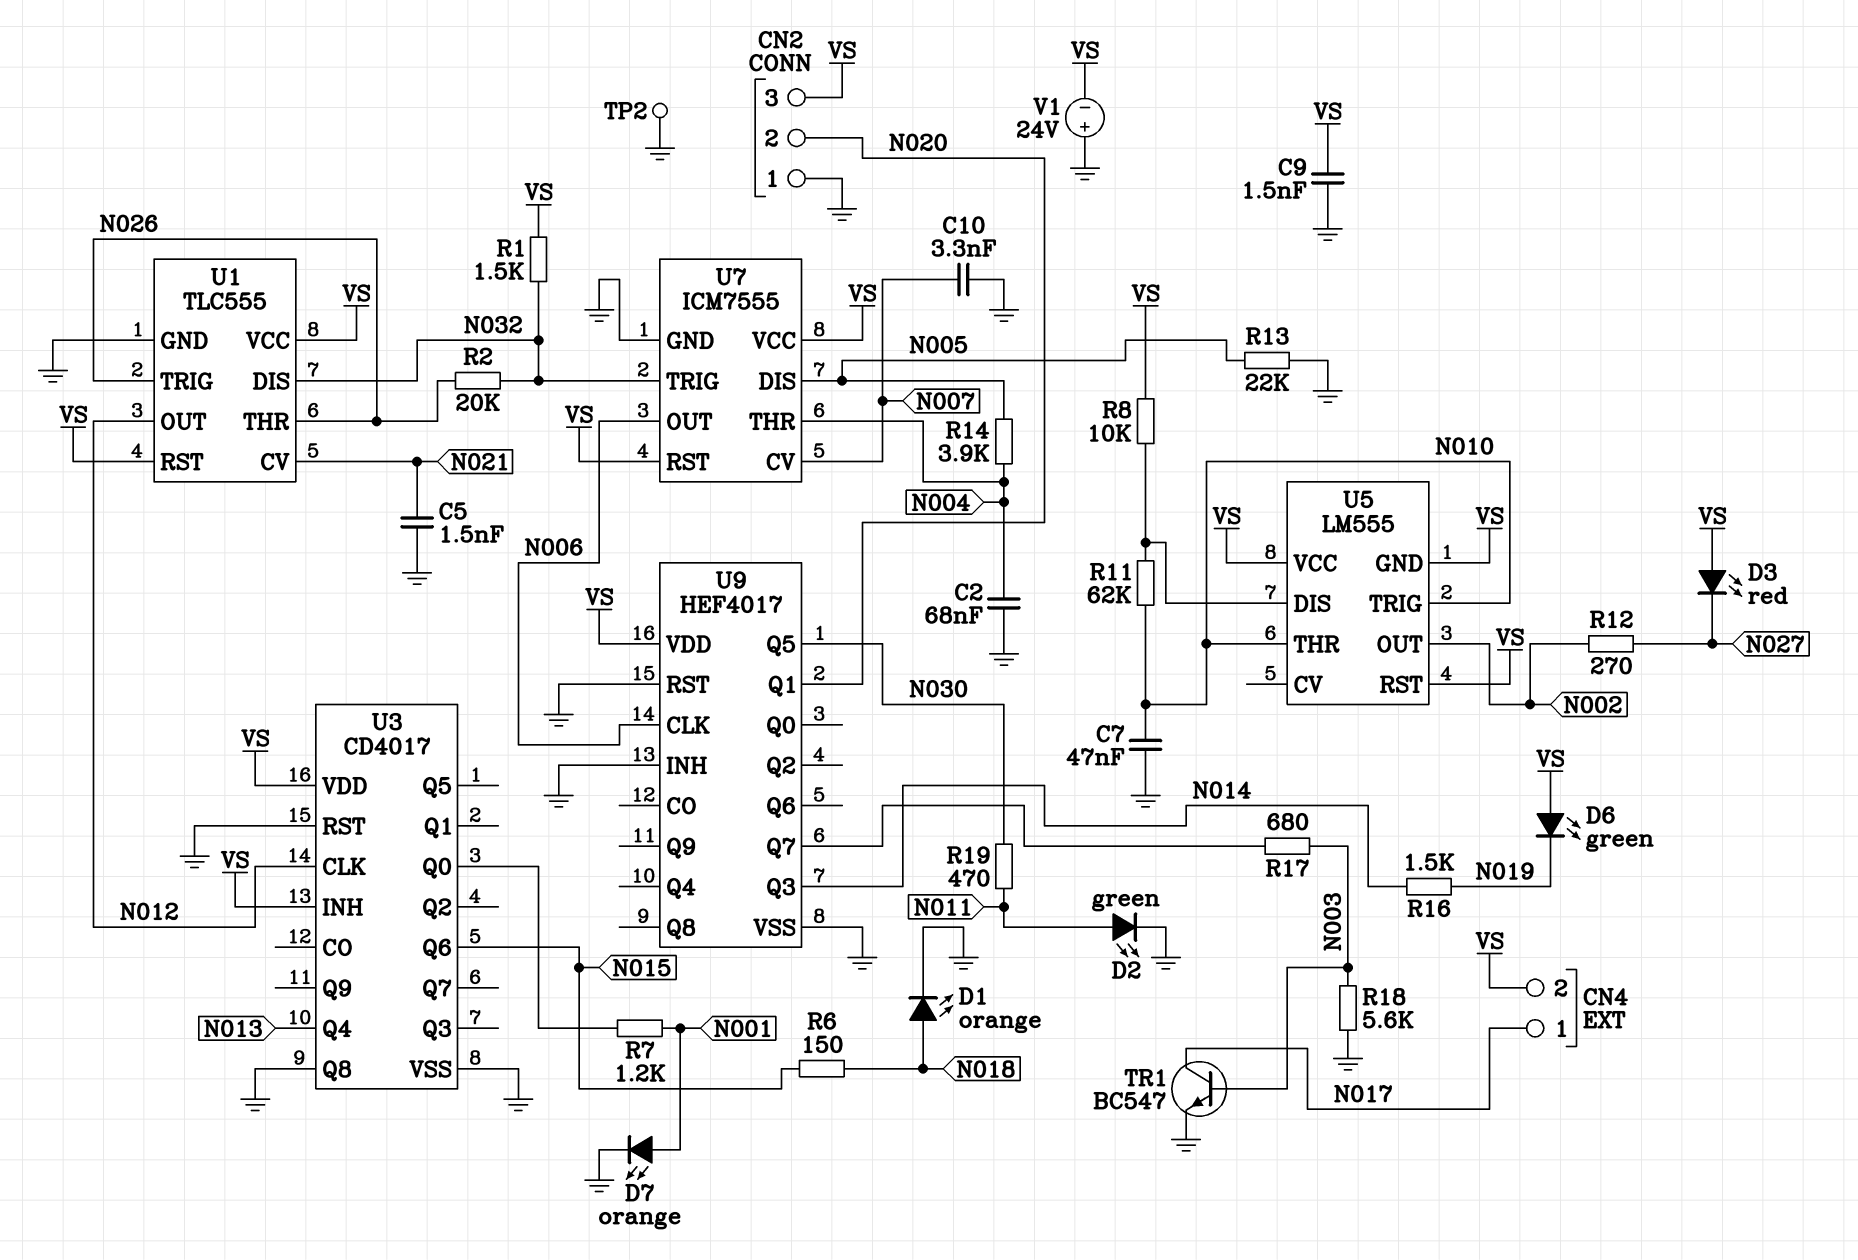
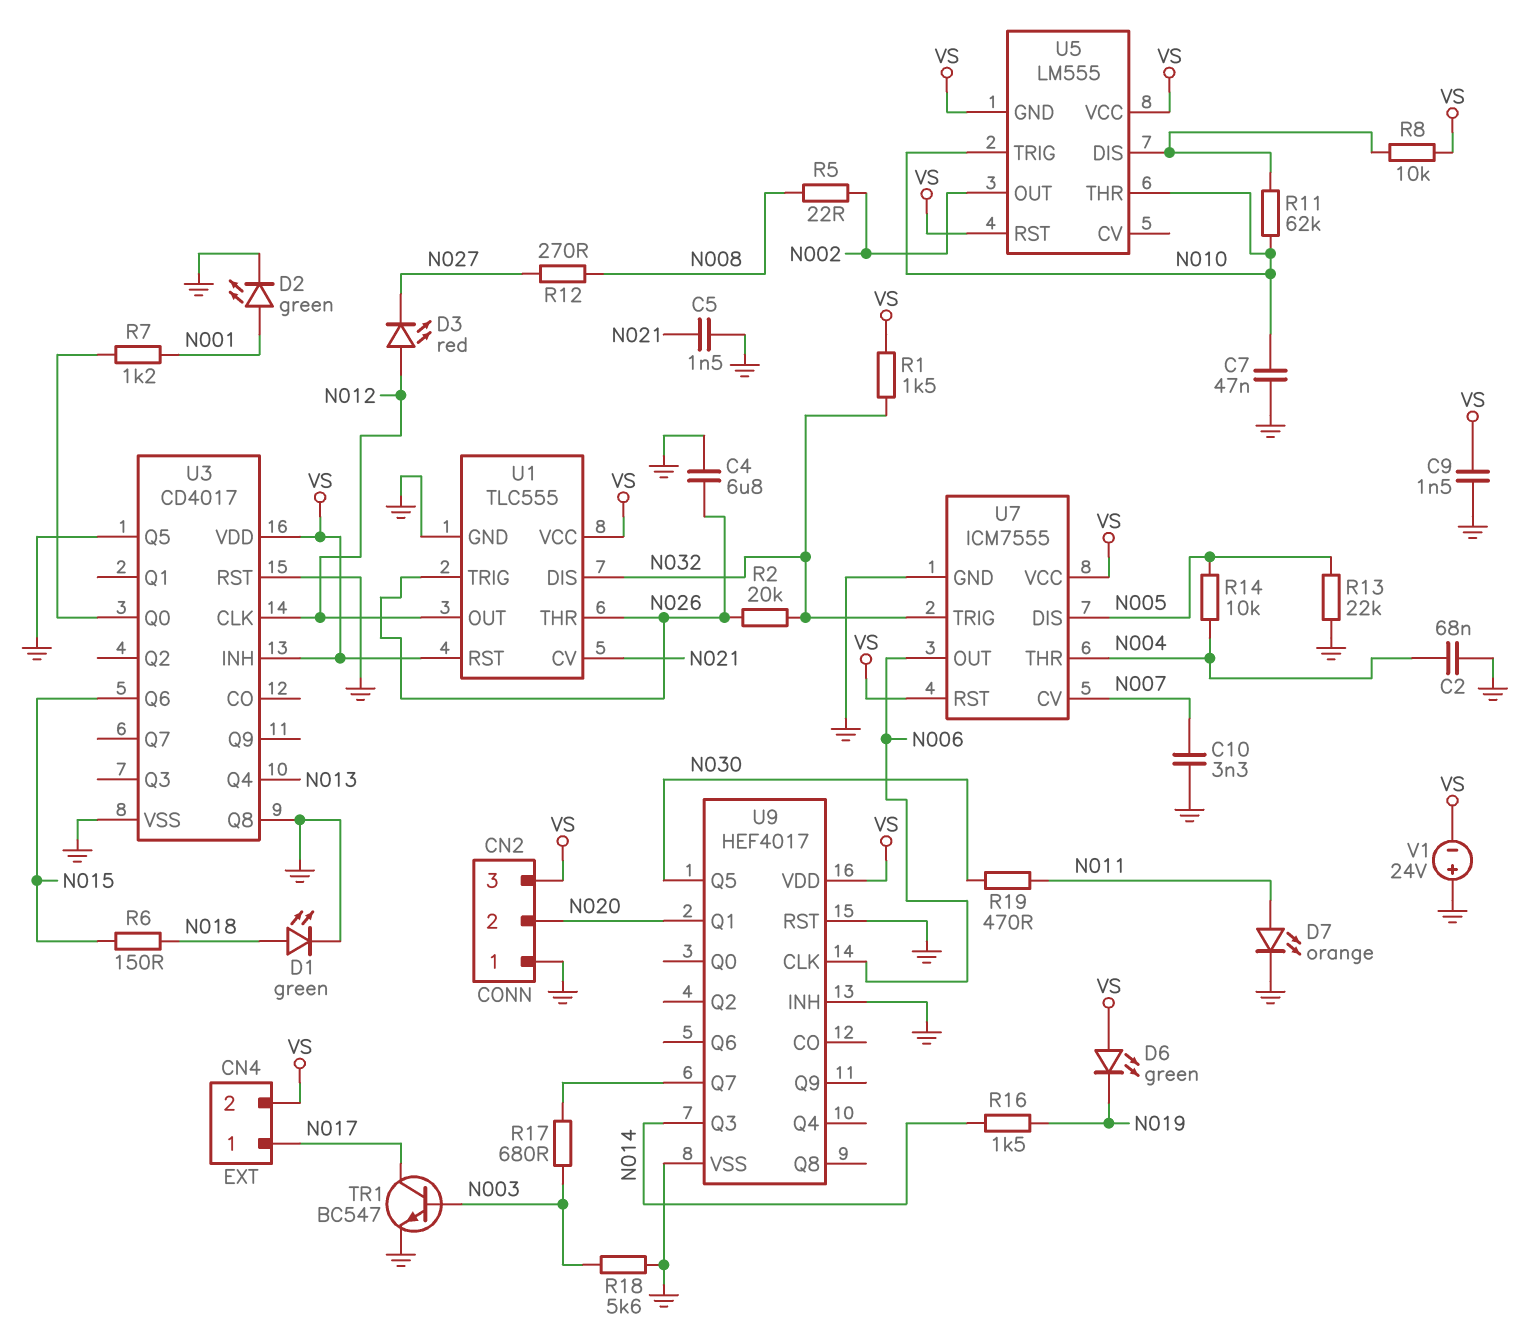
C4: none -> 6.8uF (GND, N026)
D1: LED orange (A N018, K GND) -> LED green (A N018, K GND)
D2: LED green (A N011, K GND) -> LED green (A N001, K GND)
D3: LED red (A VS, K N027) -> LED red (A N012, K N027)
D7: LED orange (A N001, K GND) -> LED orange (A N011, K GND)
R5: none -> 22 (N002, N008)
R12: 270 (N002, N027) -> 270 (N008, N027)
R14: 3.9k (N004, N005) -> 10k (N004, N005)
TP2: test point (GND) -> none
U3 pin Q5: none -> GND

